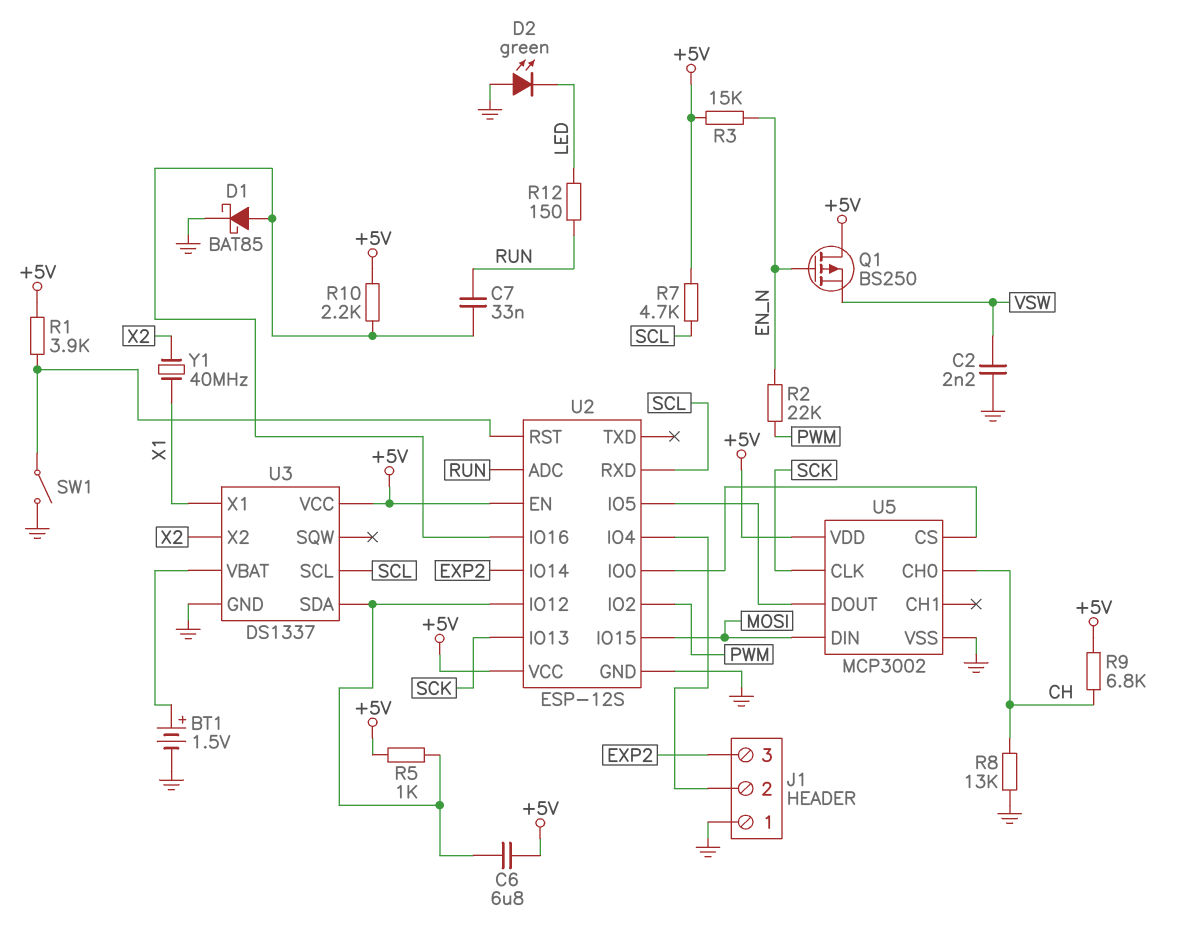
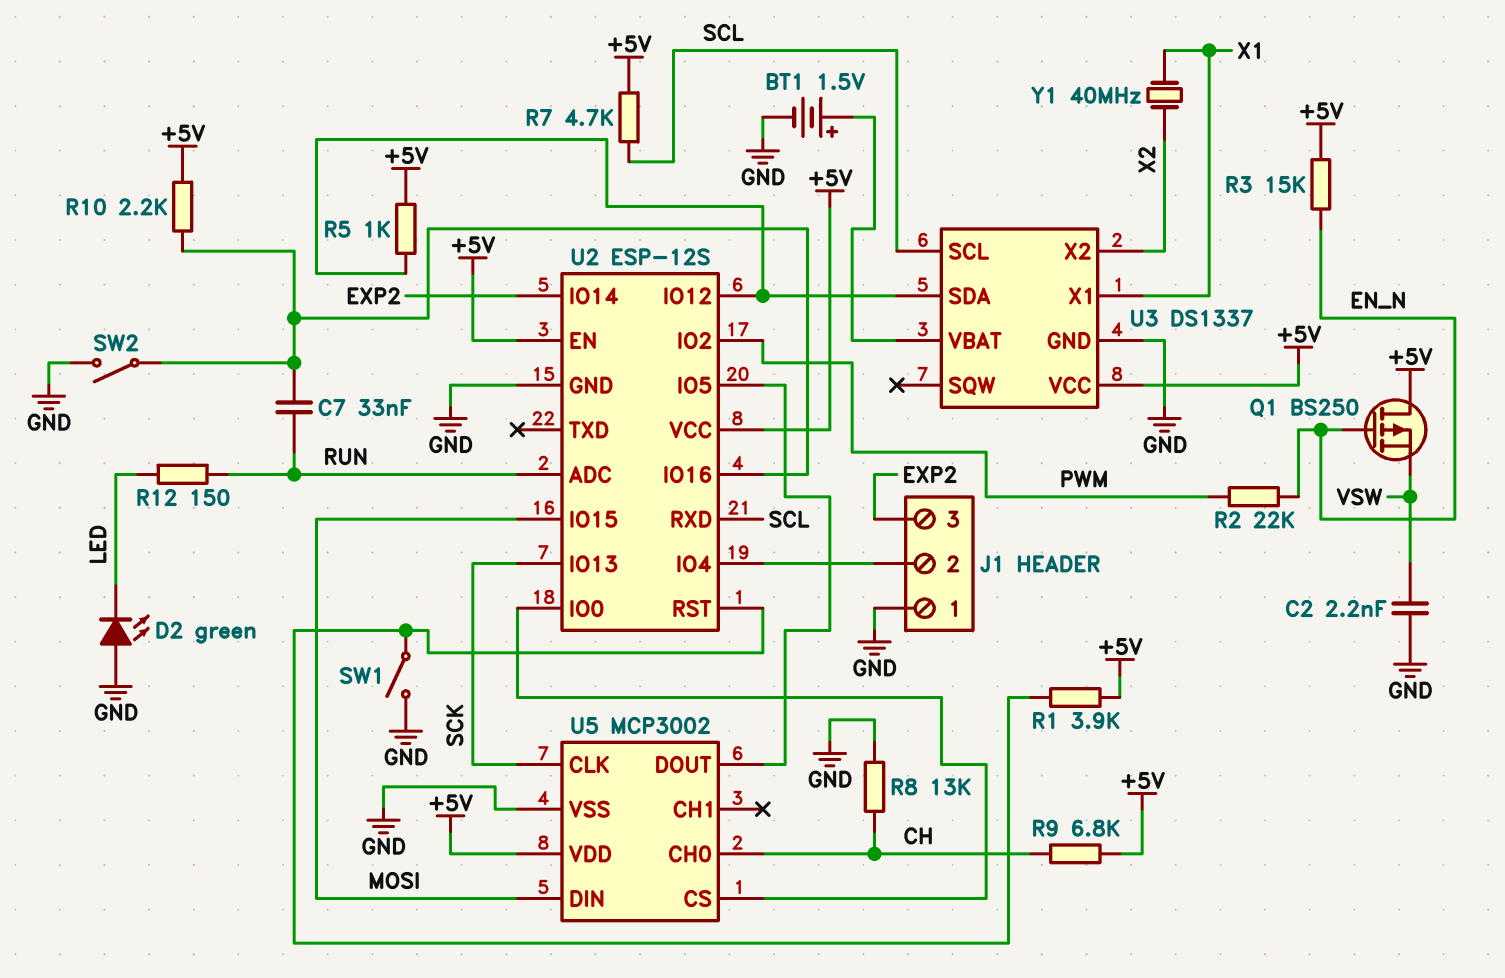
C6: 6.8uF (+5V, U2/IO12) -> none
D1: schottky BAT85 (A U2/IO16, K GND) -> none
SW2: none -> switch (GND, U2/IO16)

